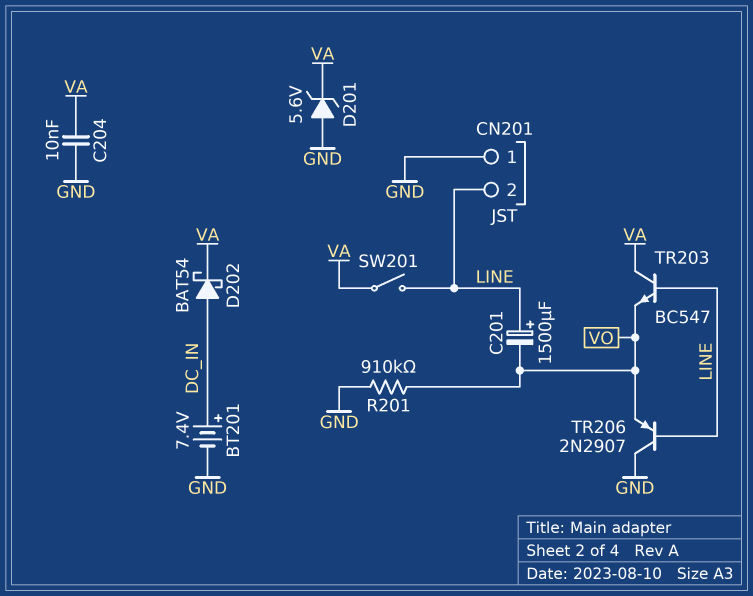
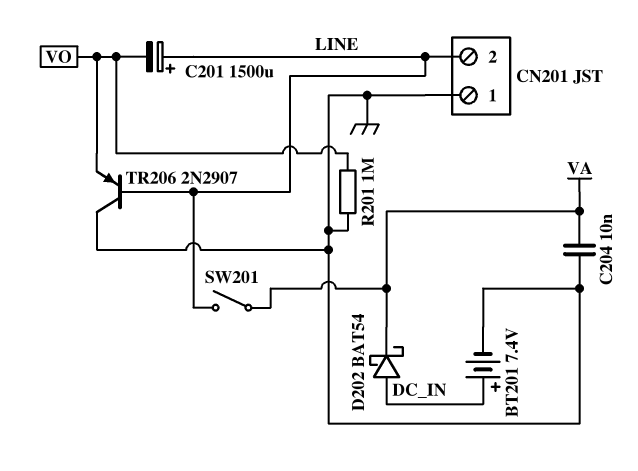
D201: zener 5.6V (A GND, K VA) -> none
R201: 910k (GND, VO) -> 1M (GND, VO)
TR203: NPN BC547 (B LINE, C VA, E VO) -> none

